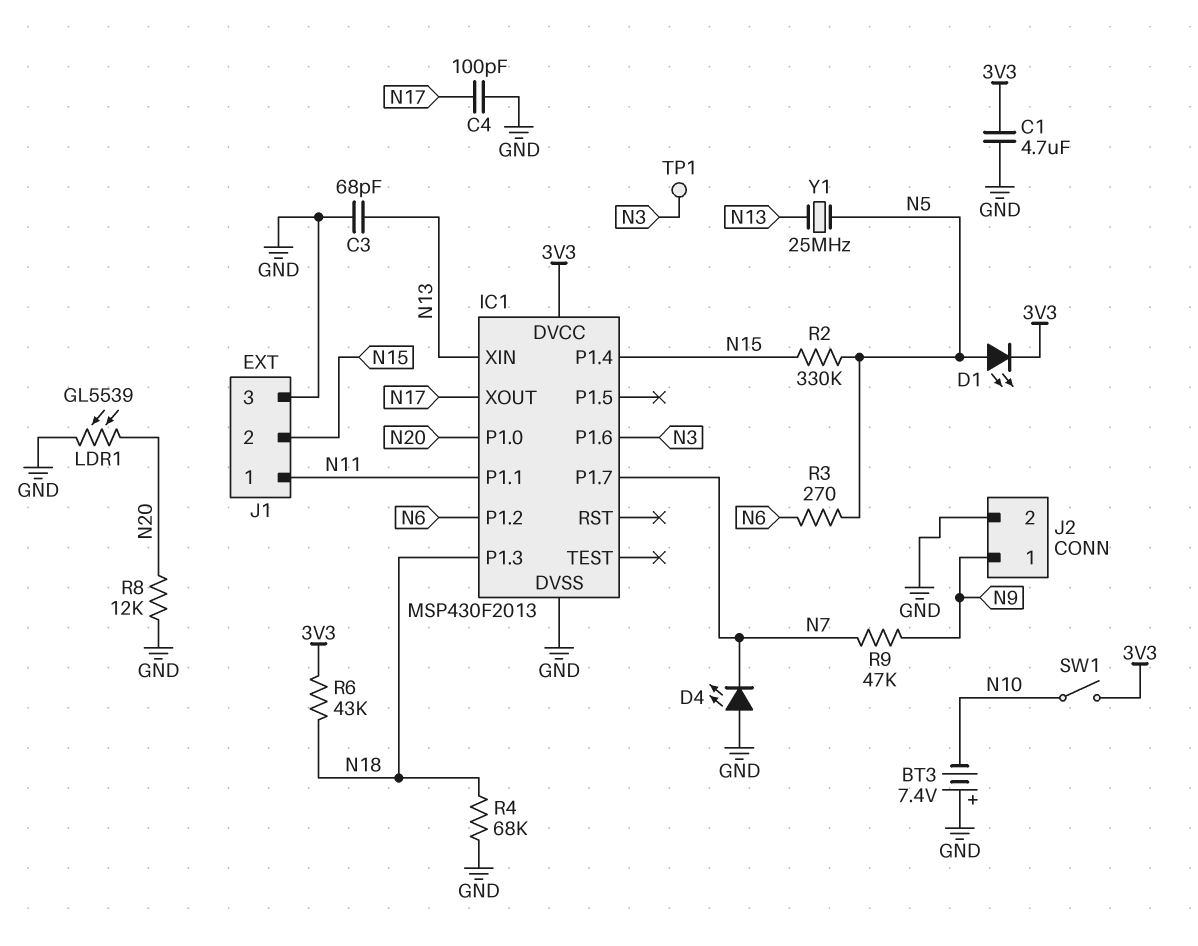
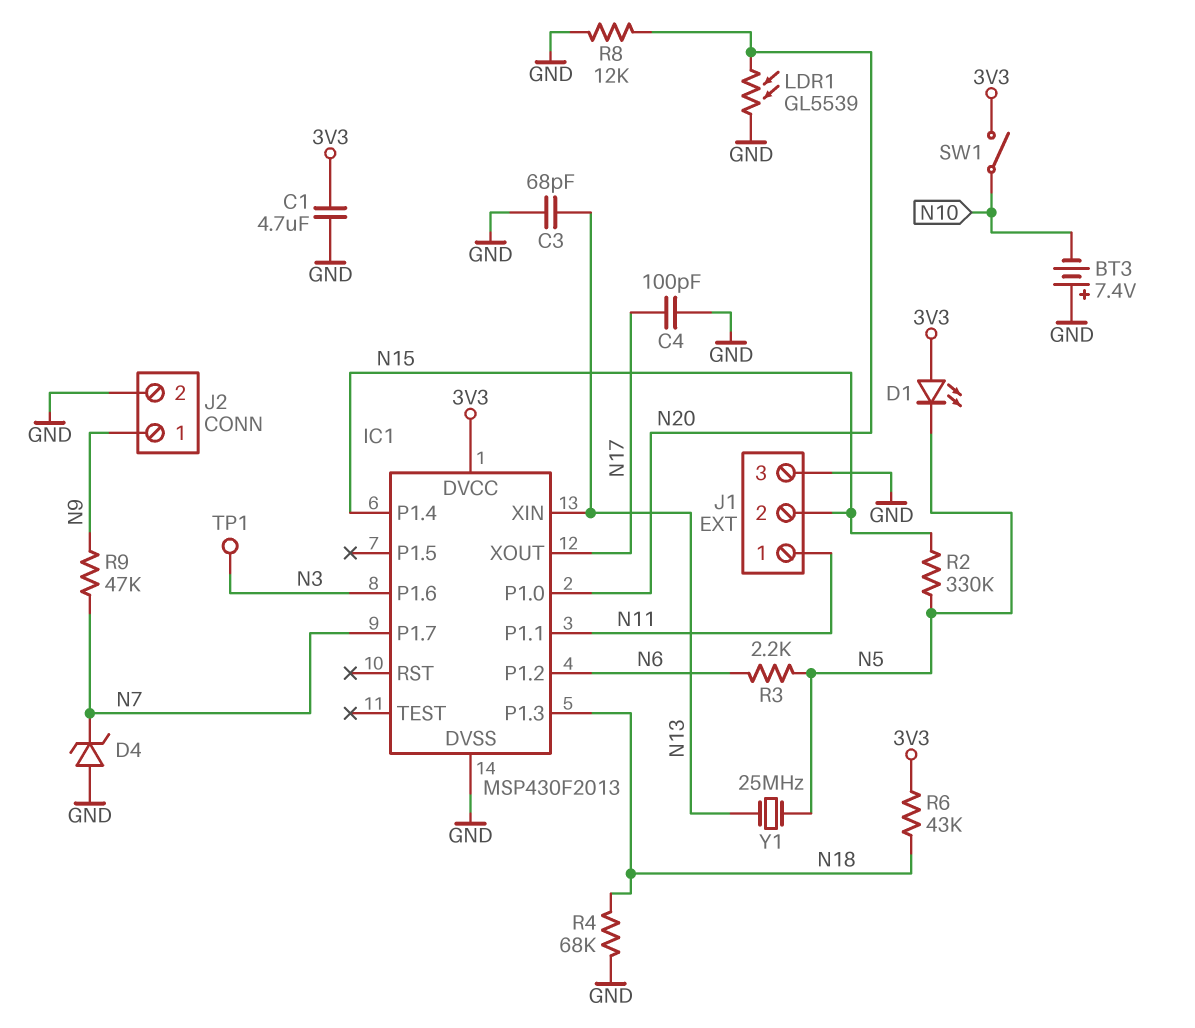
D1: LED (A N5, K 3V3) -> LED (A 3V3, K N5)
D4: LED (A GND, K N7) -> zener (A GND, K N7)
R3: 270 (N5, N6) -> 2.2k (N5, N6)

